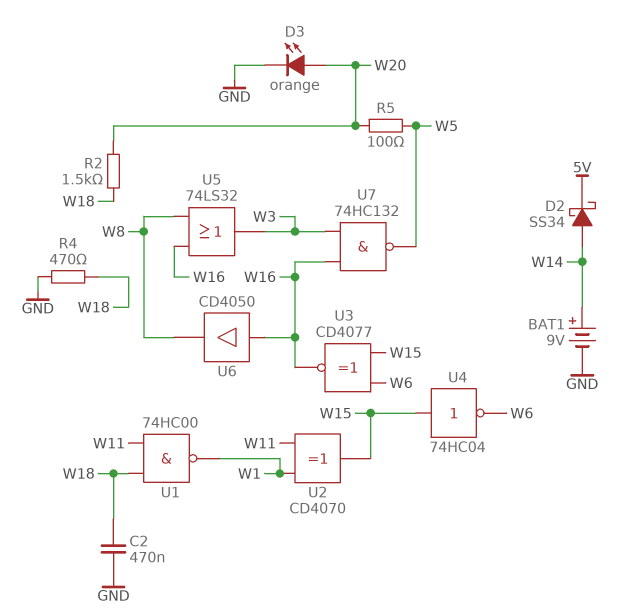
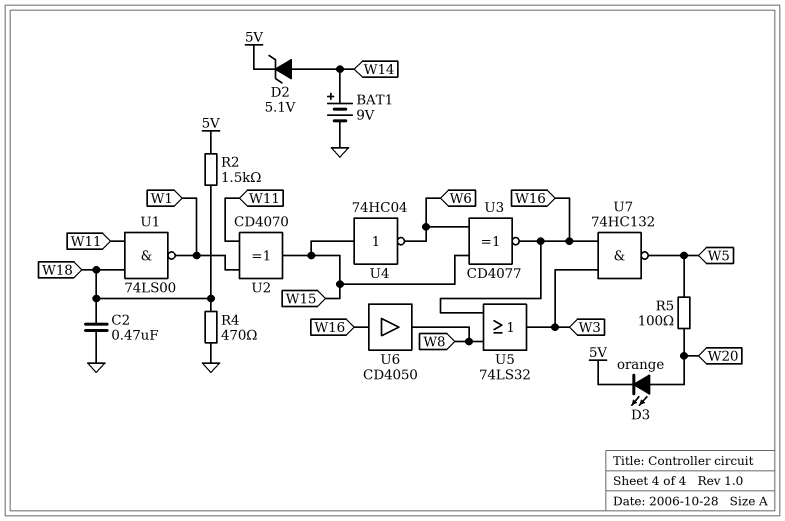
D2: schottky SS34 (A W14, K 5V) -> zener 5.1V (A W14, K 5V)
D3: LED orange (A W20, K GND) -> LED orange (A W20, K 5V)
R2: 1.5k (W18, W20) -> 1.5k (5V, W18)
U1: NAND 74HC00 (in W11, in W18, out W1) -> NAND 74LS00 (in W11, in W18, out W1)

